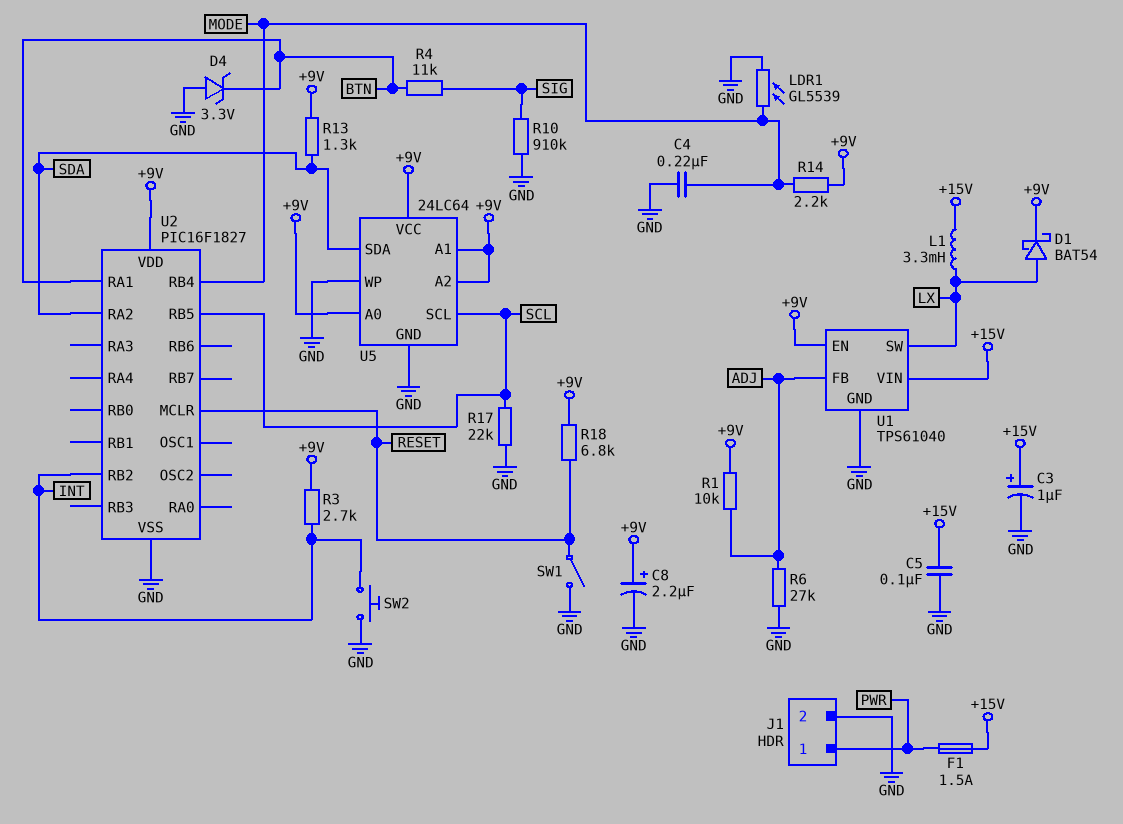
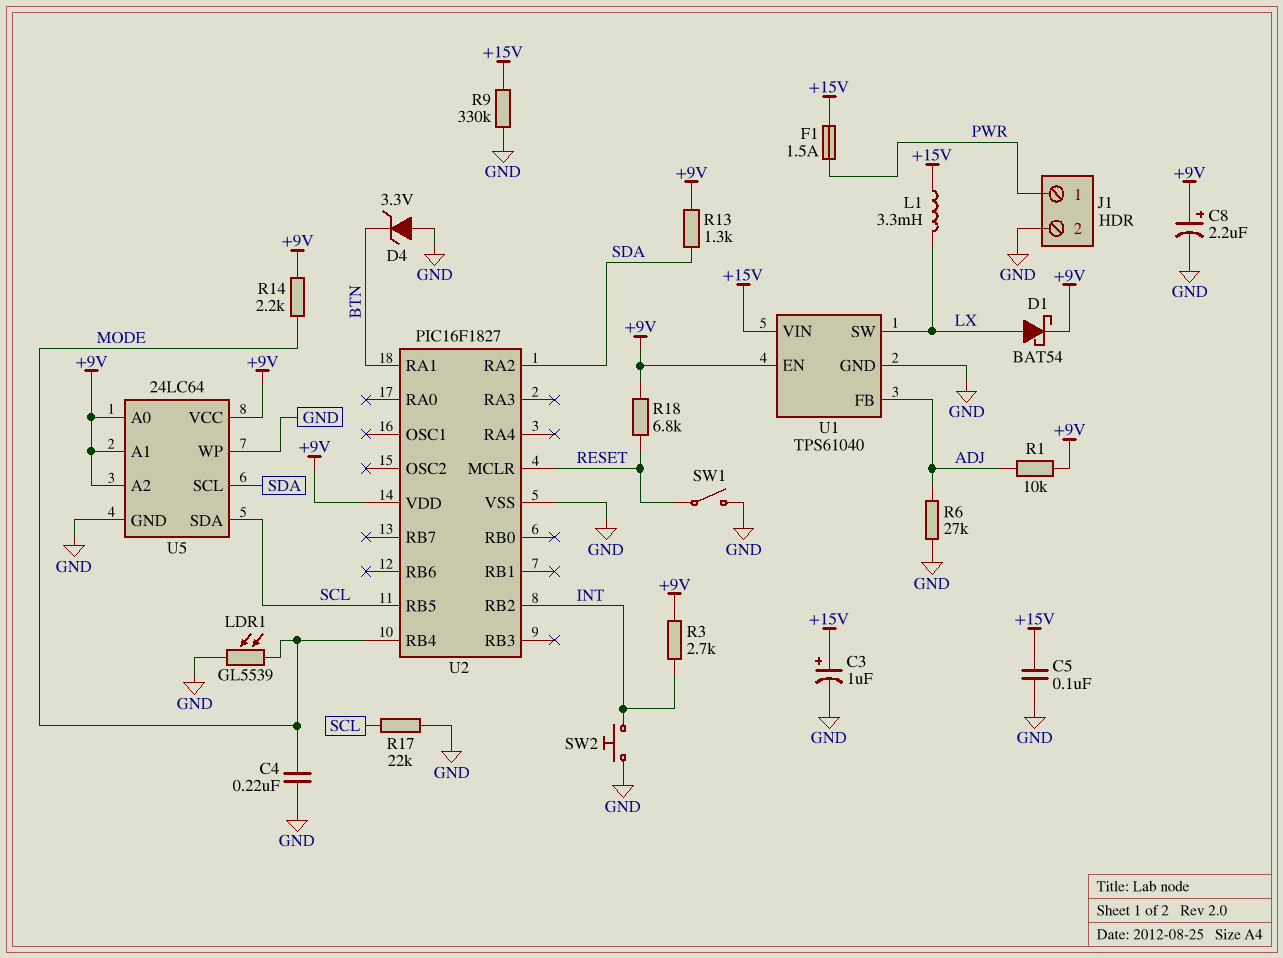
R4: 11k (BTN, SIG) -> none
R9: none -> 330k (+15V, GND)
R10: 910k (GND, SIG) -> none
U5 pin SCL: SCL -> SDA
U5 pin SDA: SDA -> SCL

